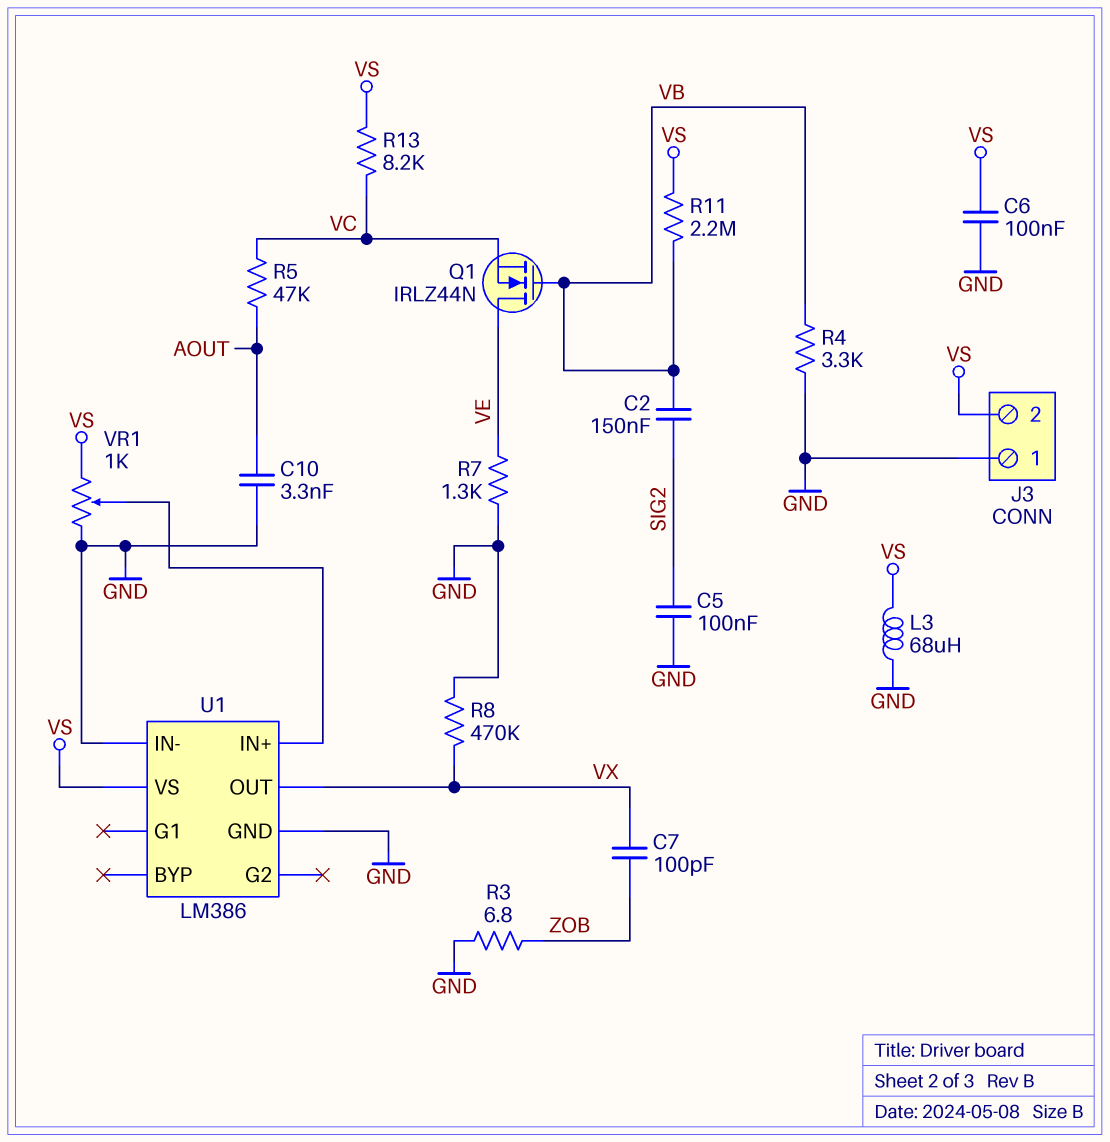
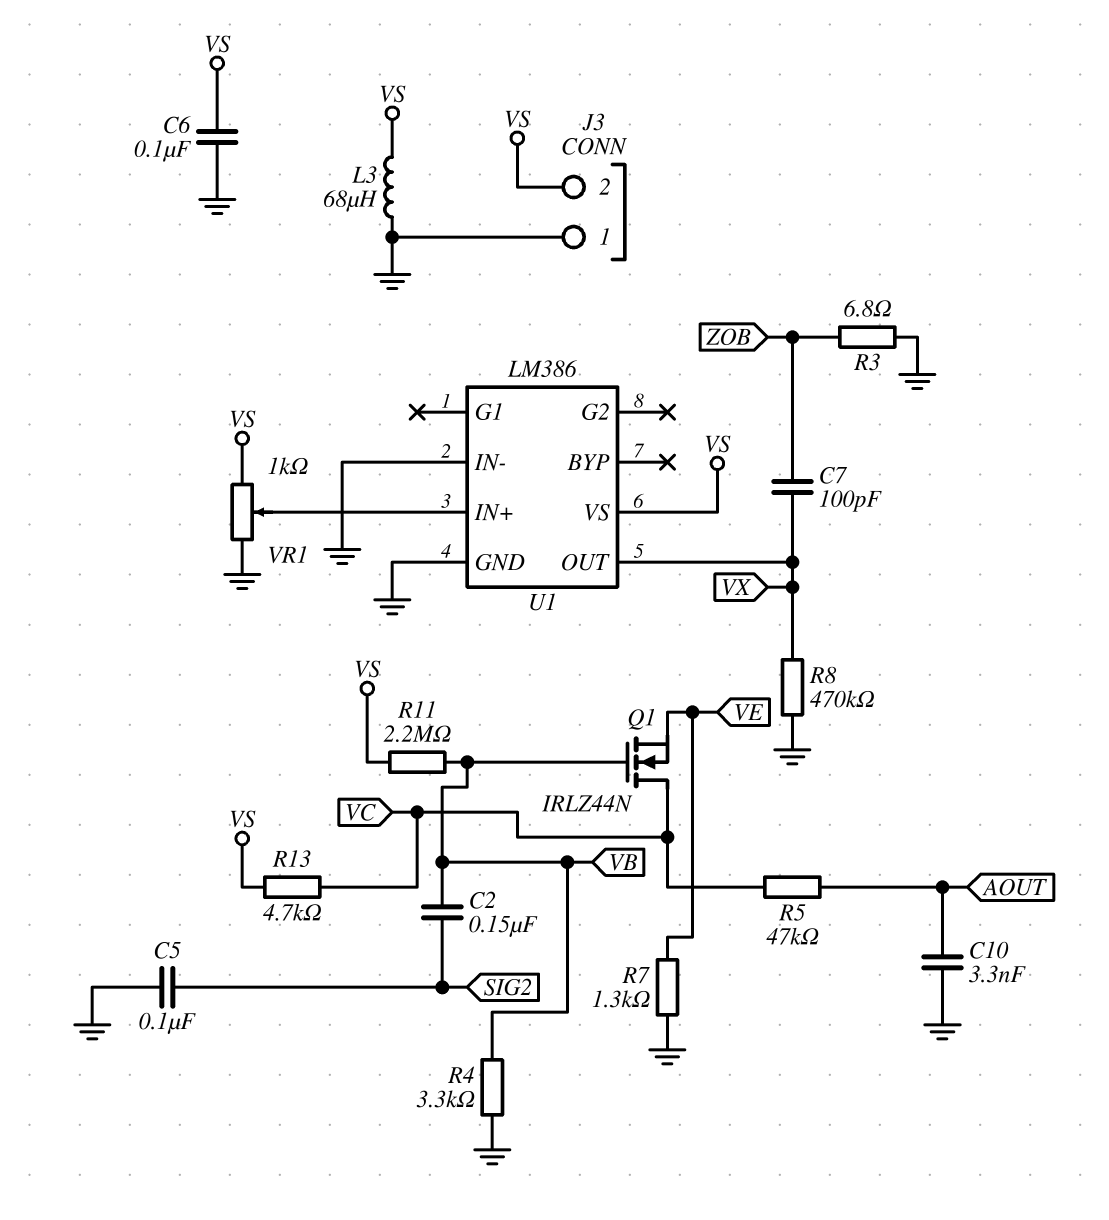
Q1: NMOS IRLZ44N (G VB, D VE, S VC) -> NMOS IRLZ44N (G VB, D VC, S VE)
R13: 8.2k (VC, VS) -> 4.7k (VC, VS)

